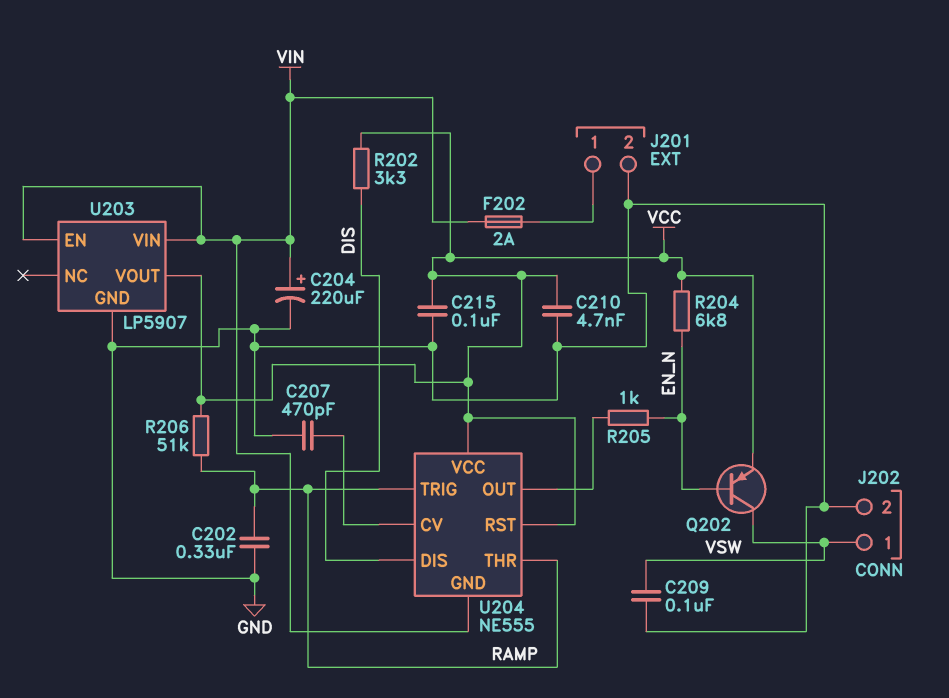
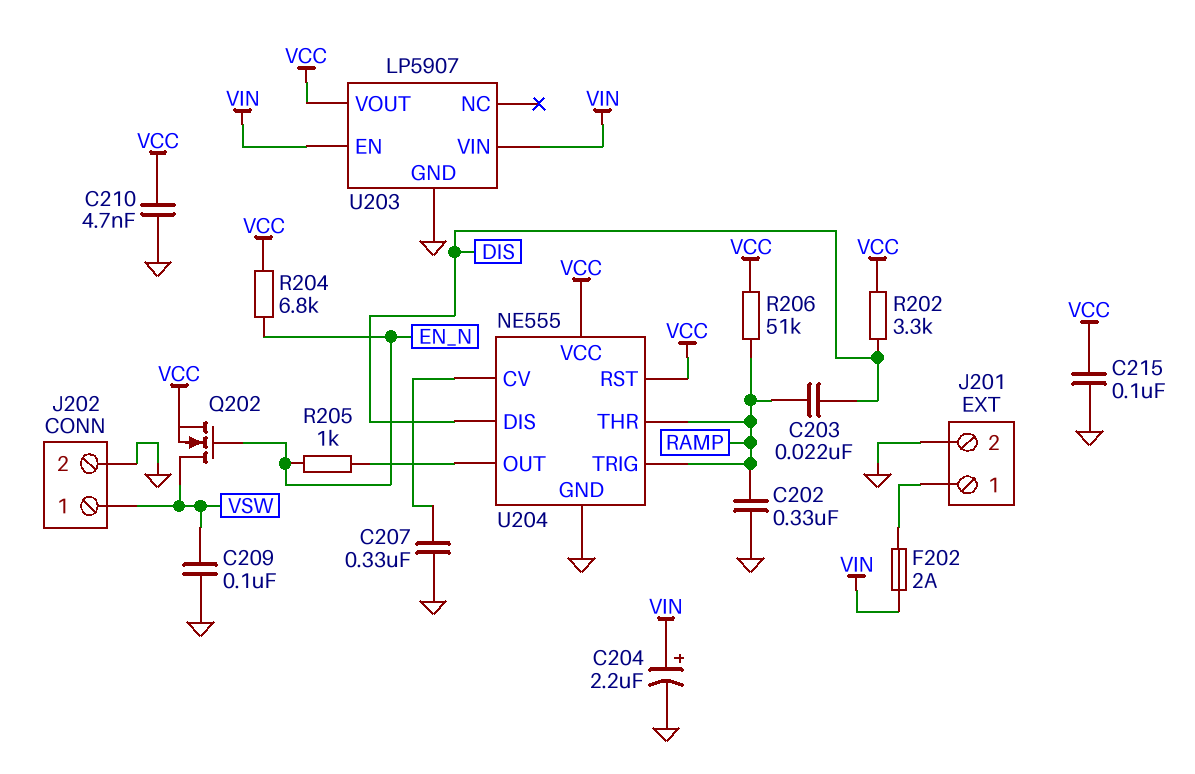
C203: none -> 22nF (DIS, RAMP)
C204: 220uF (plus VIN, minus GND) -> 2.2uF (plus VIN, minus GND)
C207: 470pF (GND, U204/CV) -> 330nF (GND, U204/CV)
Q202: PNP (B EN_N, C VSW, E VCC) -> NMOS (G EN_N, D VSW, S VCC)
U204 pin GND: VIN -> GND

